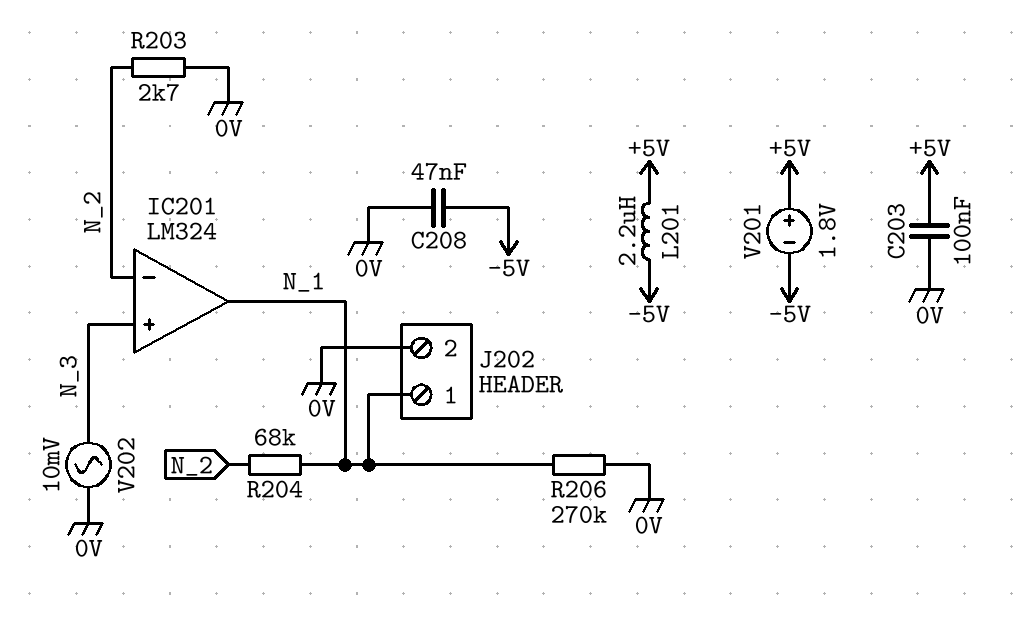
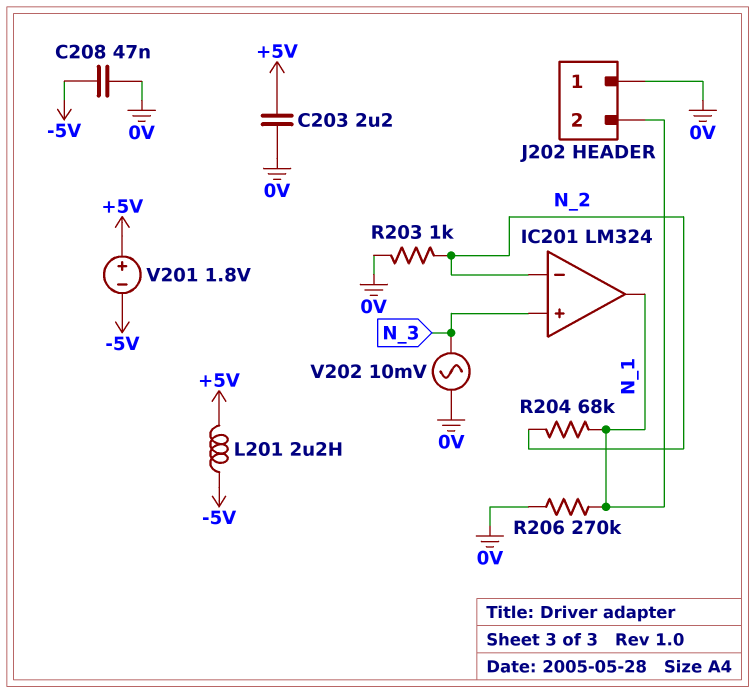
C203: 100nF (+5V, 0V) -> 2.2uF (+5V, 0V)
J202 pin 1: N_1 -> 0V
J202 pin 2: 0V -> N_1
R203: 2.7k (0V, N_2) -> 1k (0V, N_2)

